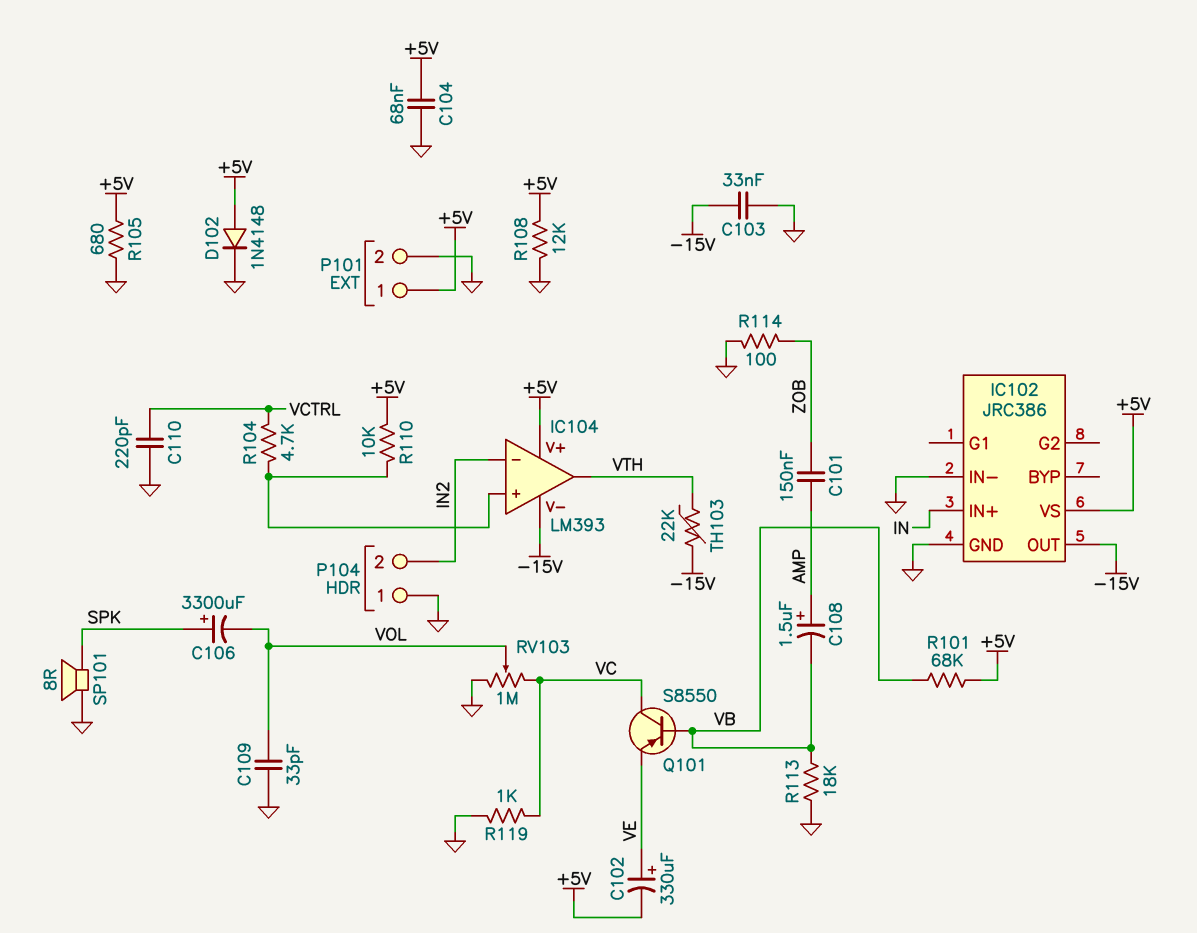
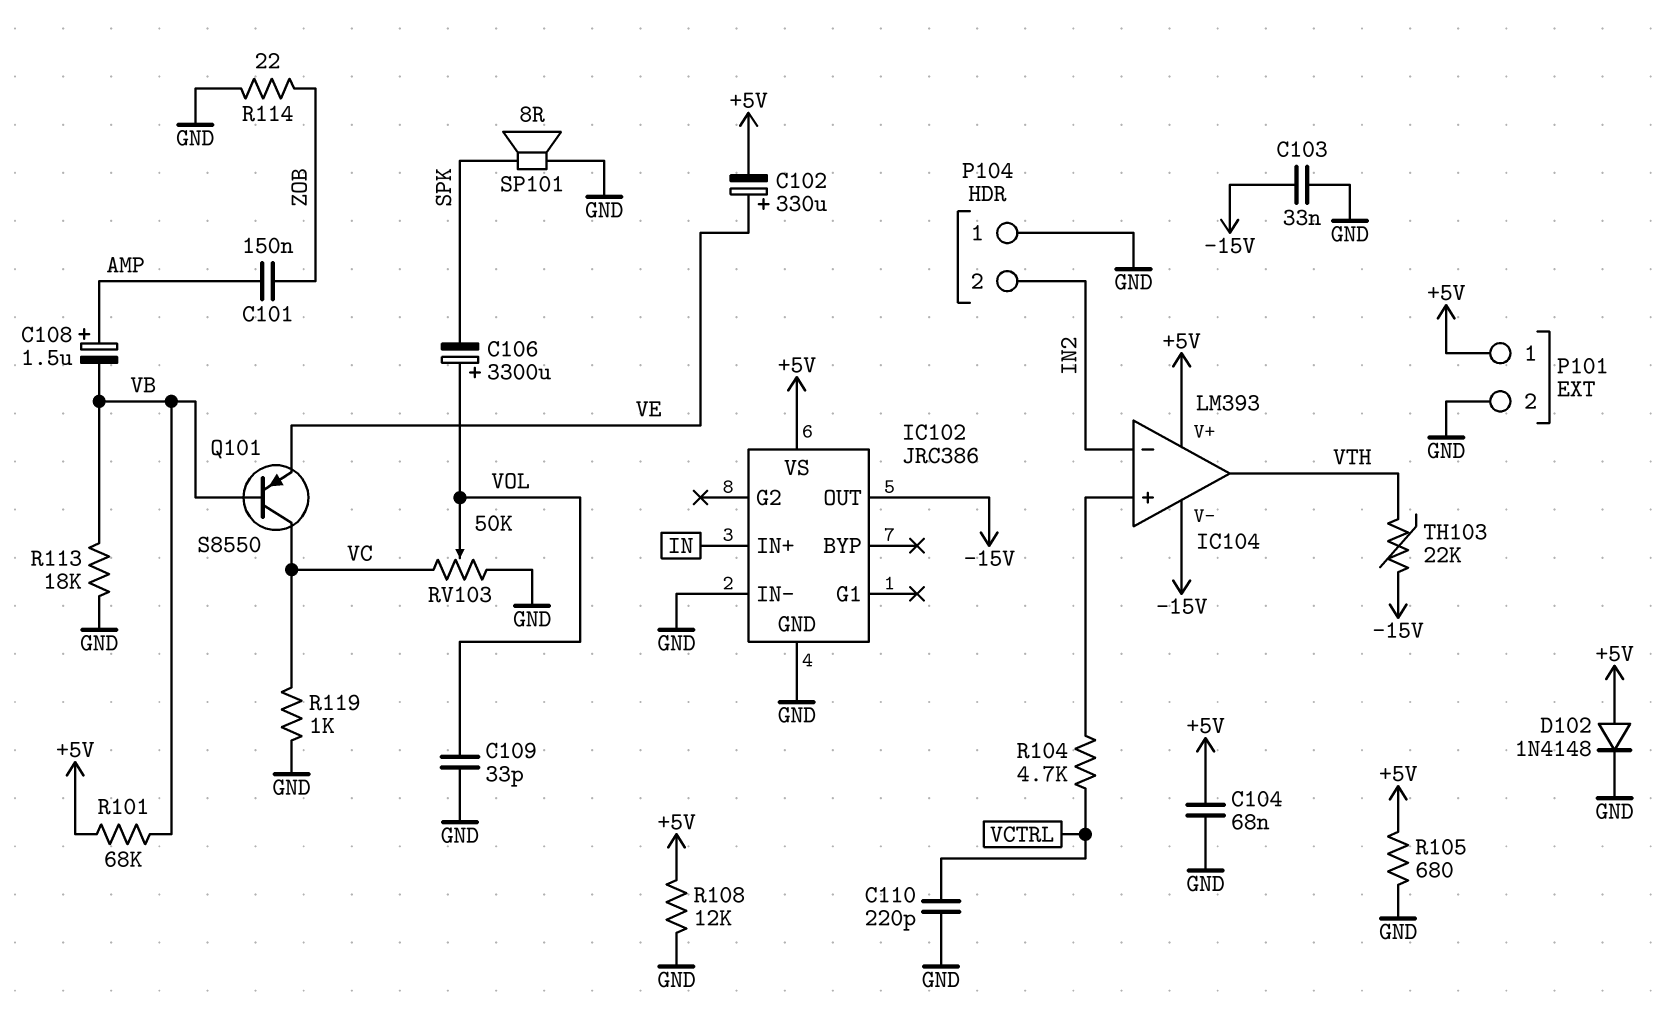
C106: 3300uF (plus SPK, minus VOL) -> 3300uF (plus VOL, minus SPK)
R110: 10k (+5V, IC104/in+) -> none
R114: 100 (GND, ZOB) -> 22 (GND, ZOB)
RV103: 1M (GND, VC, wiper VOL) -> 50k (GND, VC, wiper VOL)

